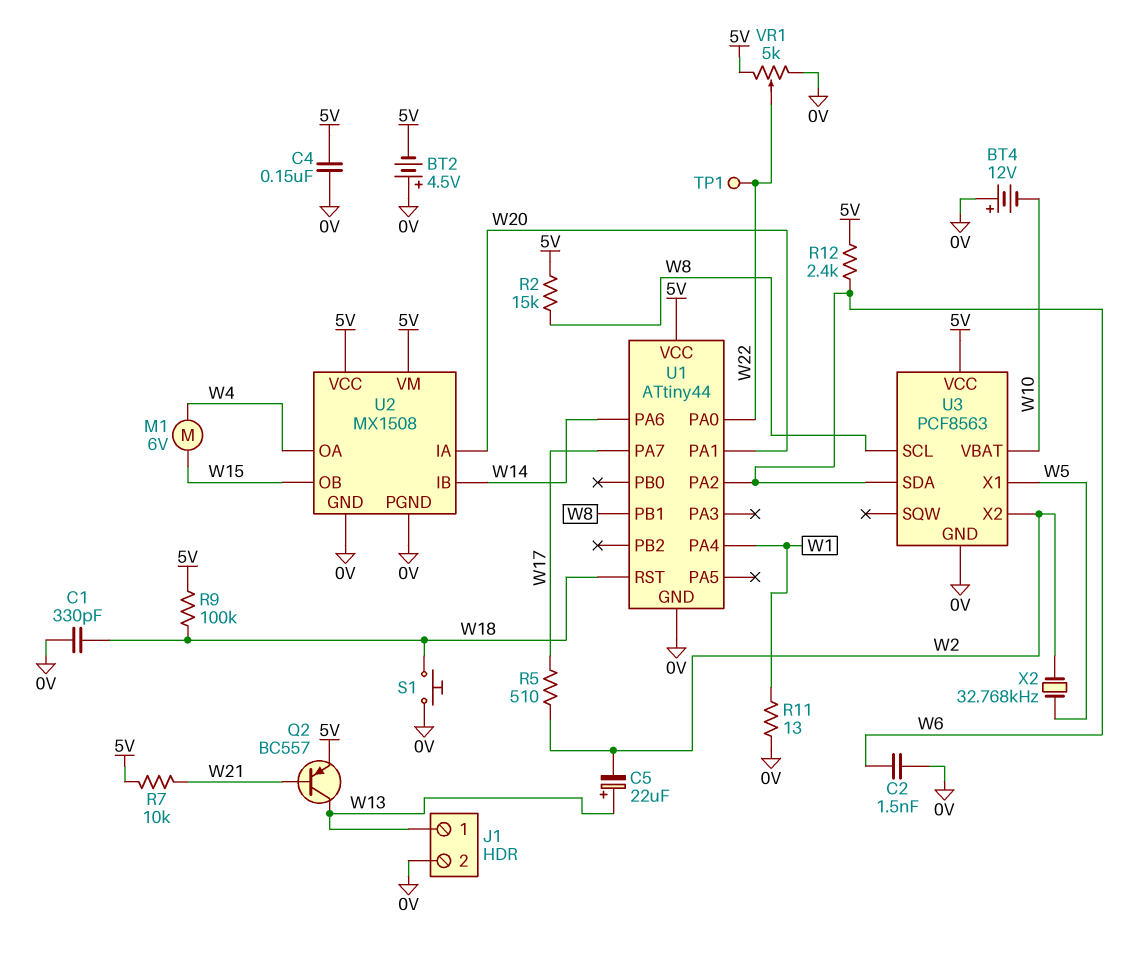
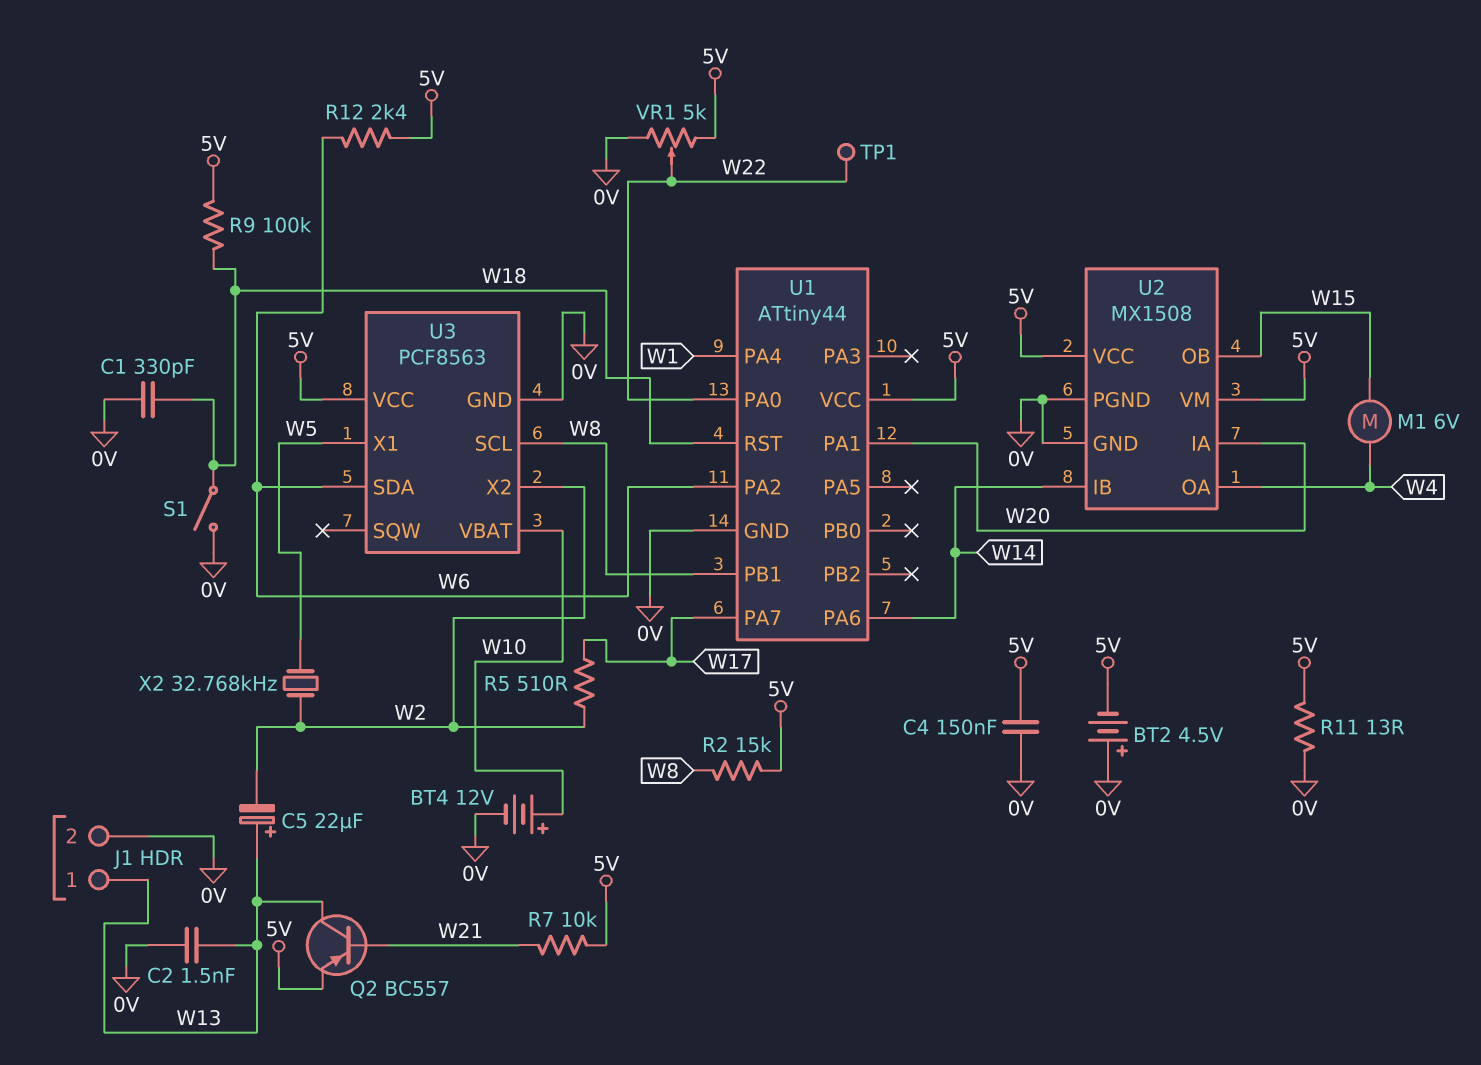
BT4: 12V (plus 0V, minus W10) -> 12V (plus W10, minus 0V)
C2: 1.5nF (0V, W6) -> 1.5nF (0V, W13)
R11: 13 (0V, W1) -> 13 (0V, 5V)
S1: button (0V, W18) -> switch (0V, W18)

